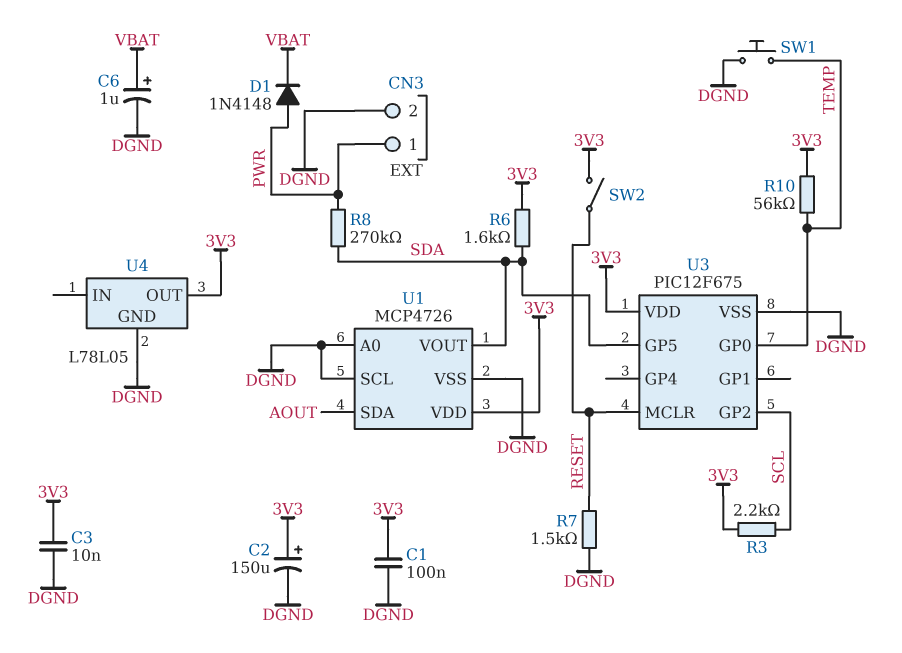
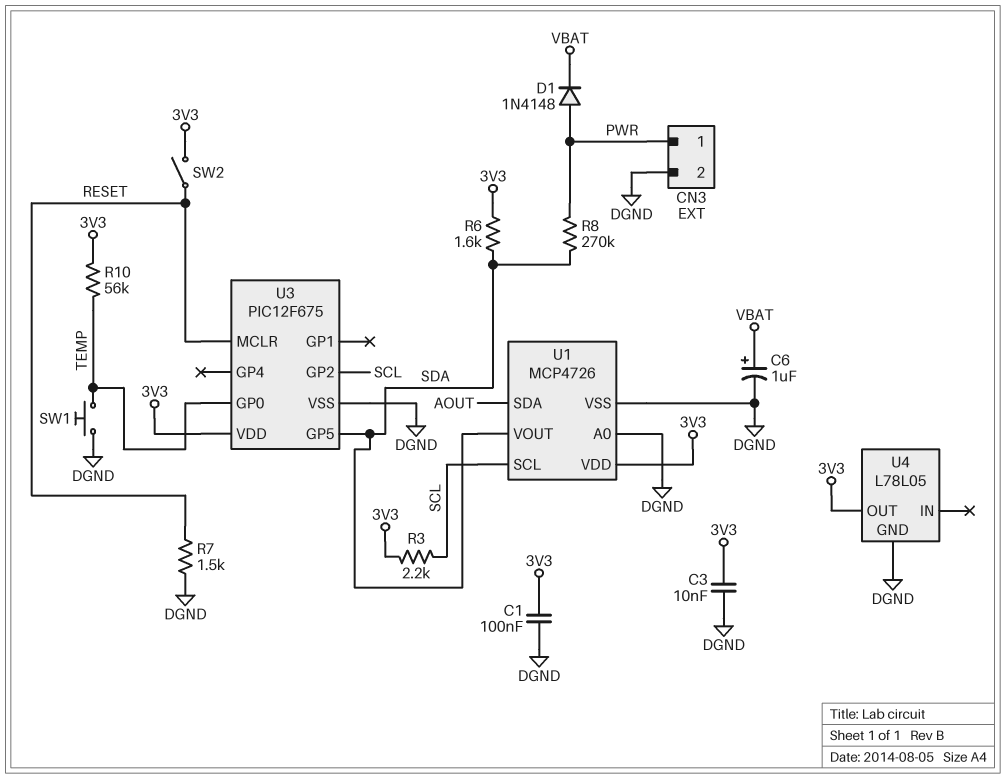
C2: 150uF (plus 3V3, minus DGND) -> none
U1 pin SCL: DGND -> SCL

